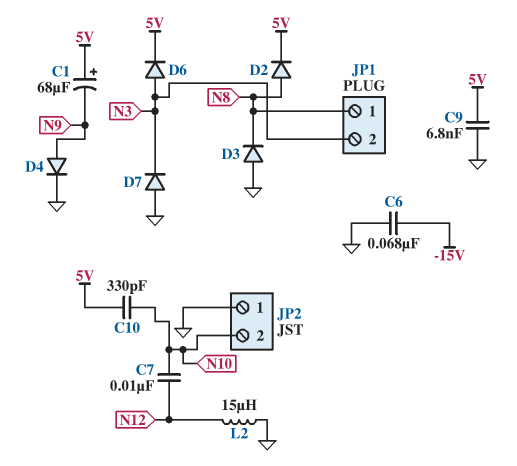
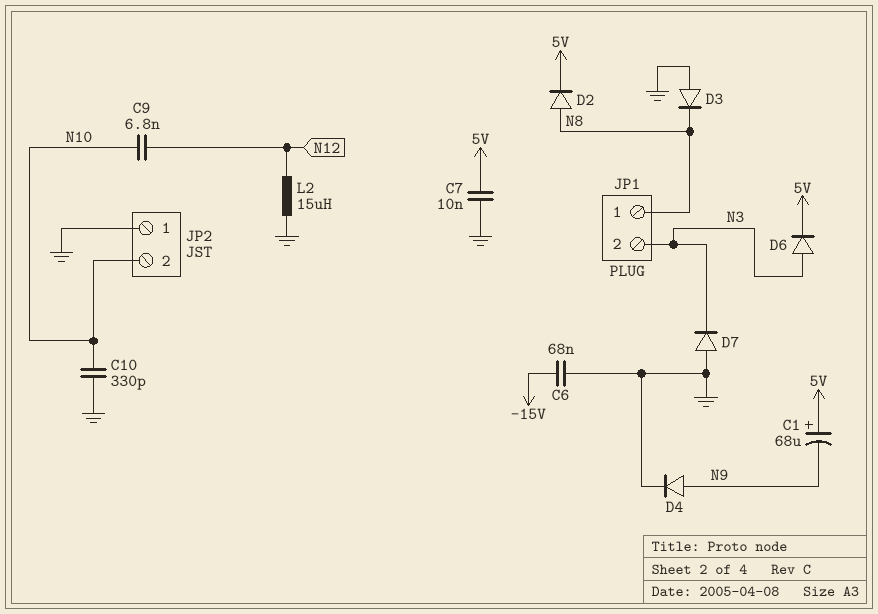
C7: 10nF (N10, N12) -> 10nF (5V, GND)
C9: 6.8nF (5V, GND) -> 6.8nF (N10, N12)
C10: 330pF (5V, N10) -> 330pF (GND, N10)

